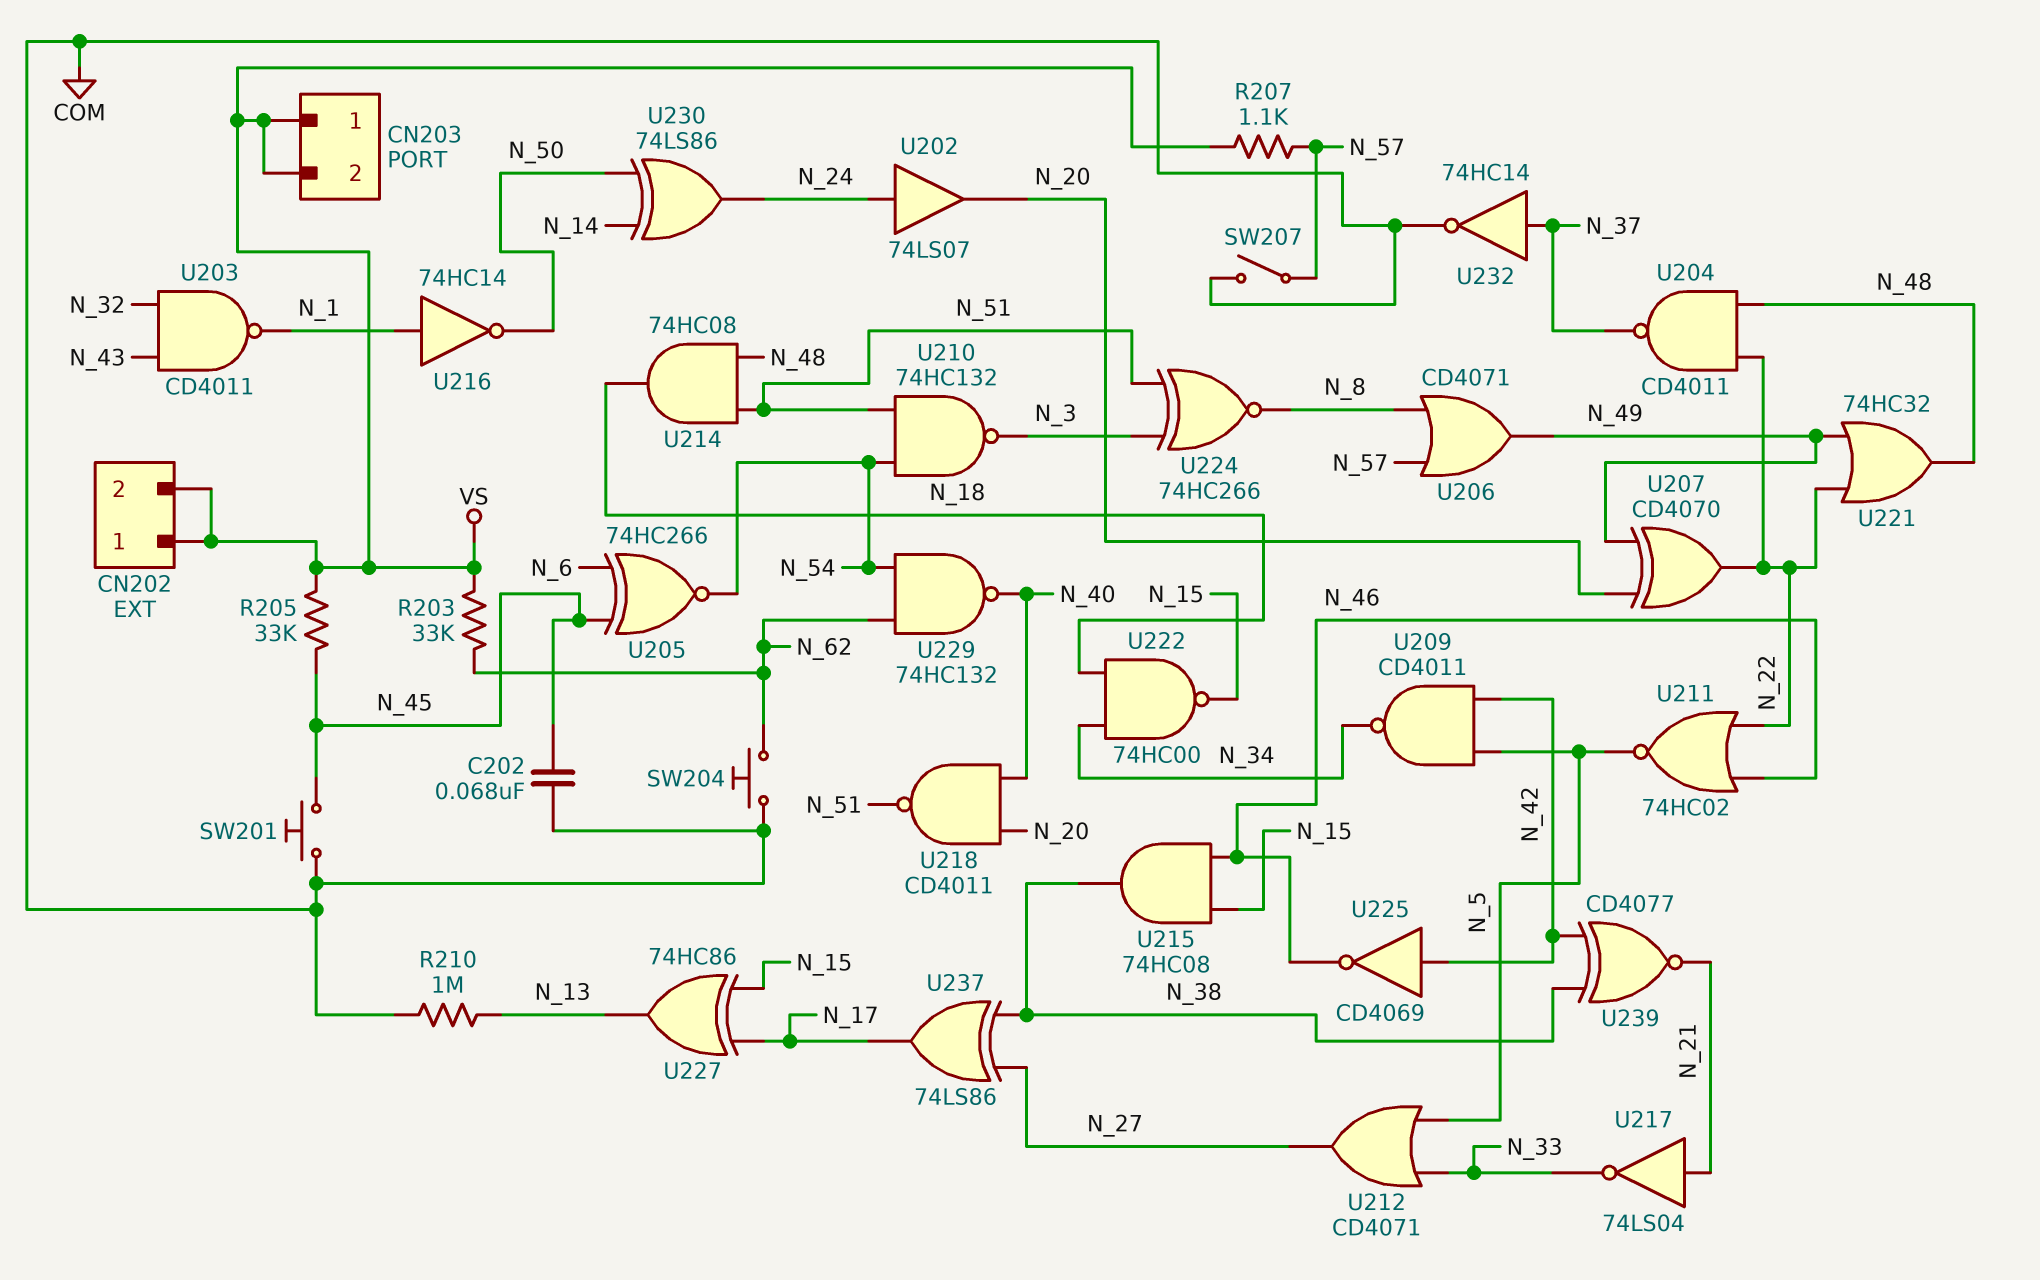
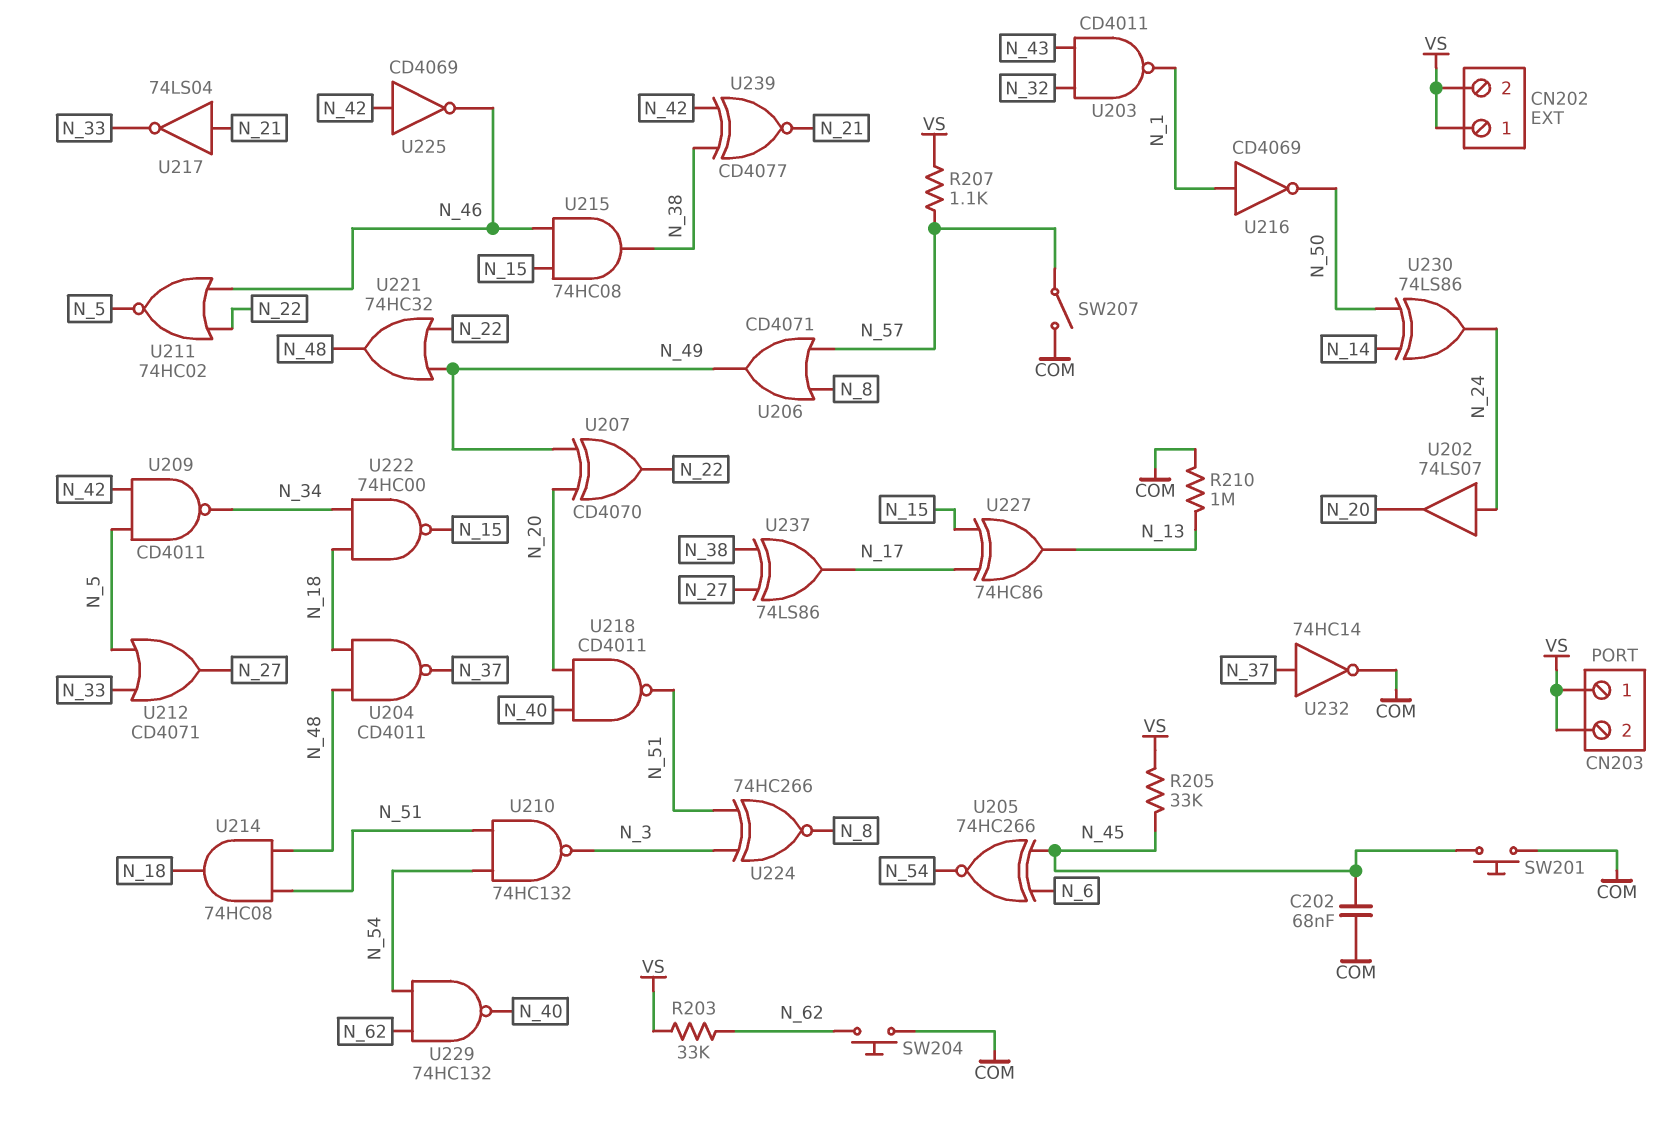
U204: NAND CD4011 (in N_22, in N_48, out N_37) -> NAND CD4011 (in N_18, in N_48, out N_37)
U216: NOT 74HC14 (in N_1, out N_50) -> NOT CD4069 (in N_1, out N_50)

